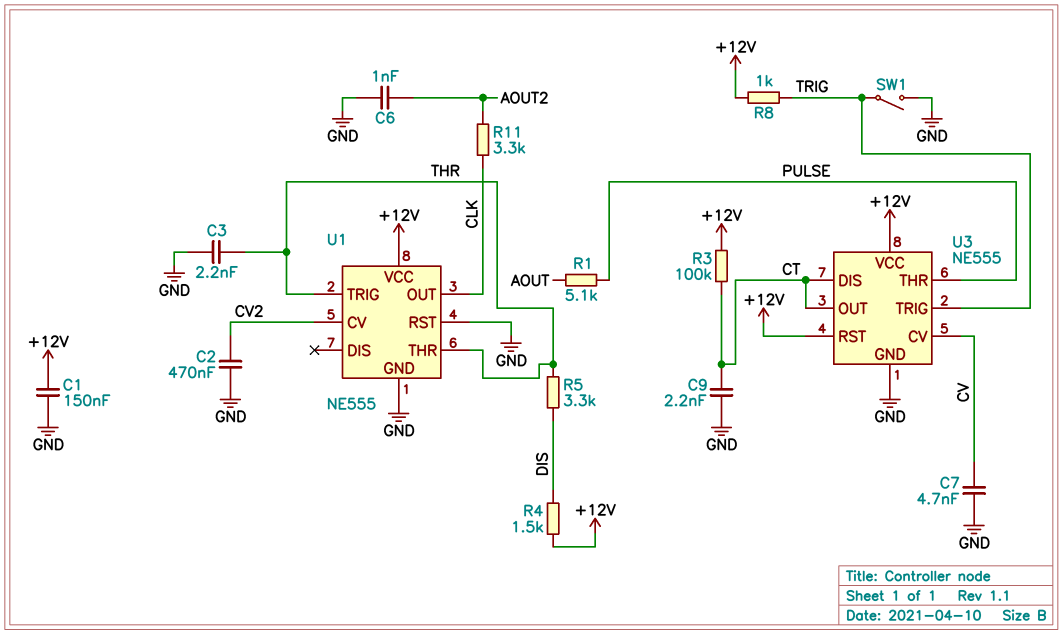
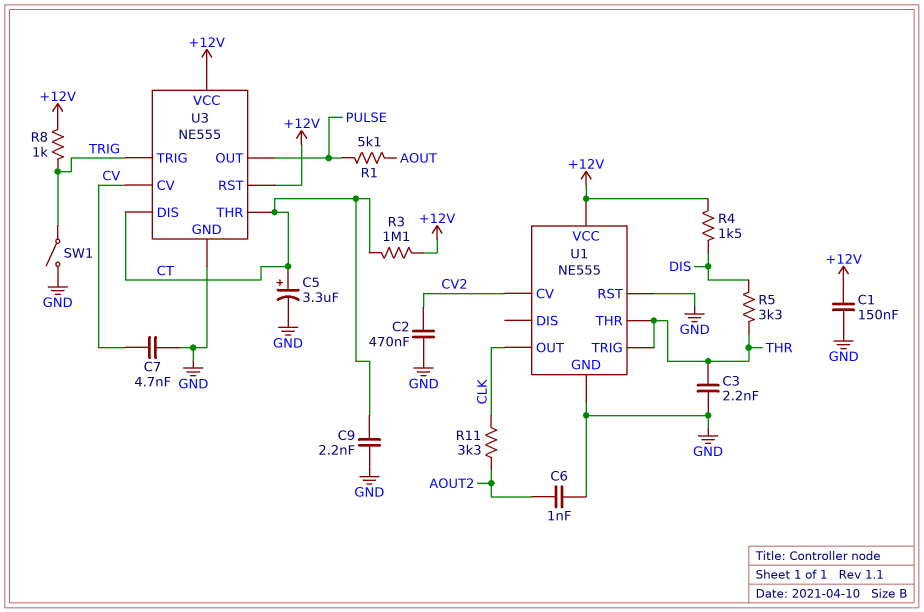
C5: none -> 3.3uF (plus CT, minus GND)
R3: 100k (+12V, CT) -> 1.1M (+12V, CT)
U3 pin OUT: CT -> PULSE
U3 pin THR: PULSE -> CT

